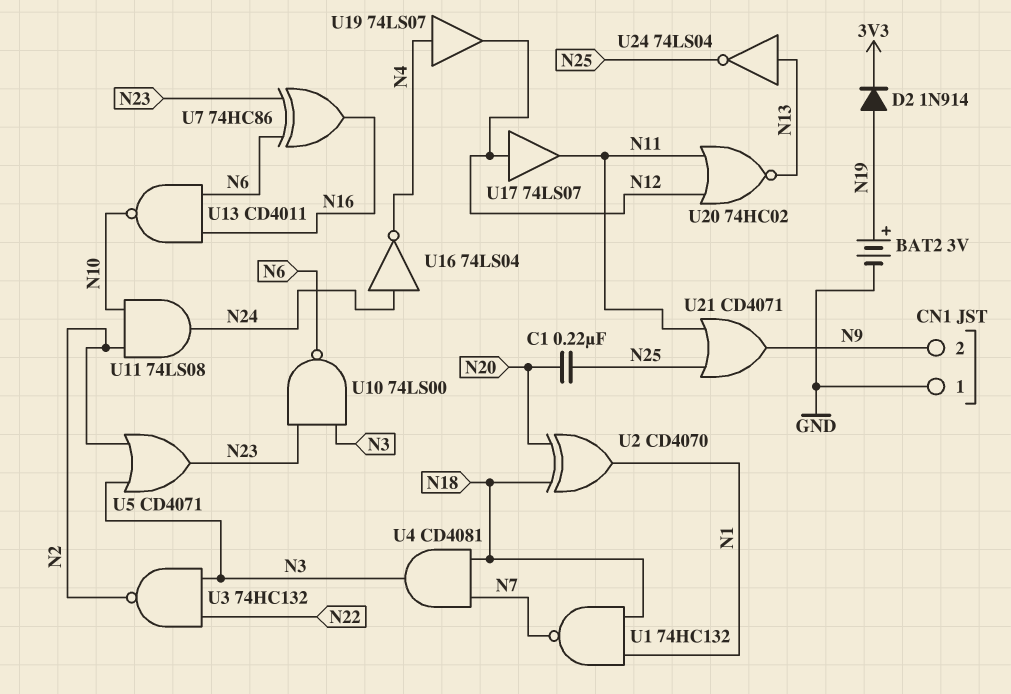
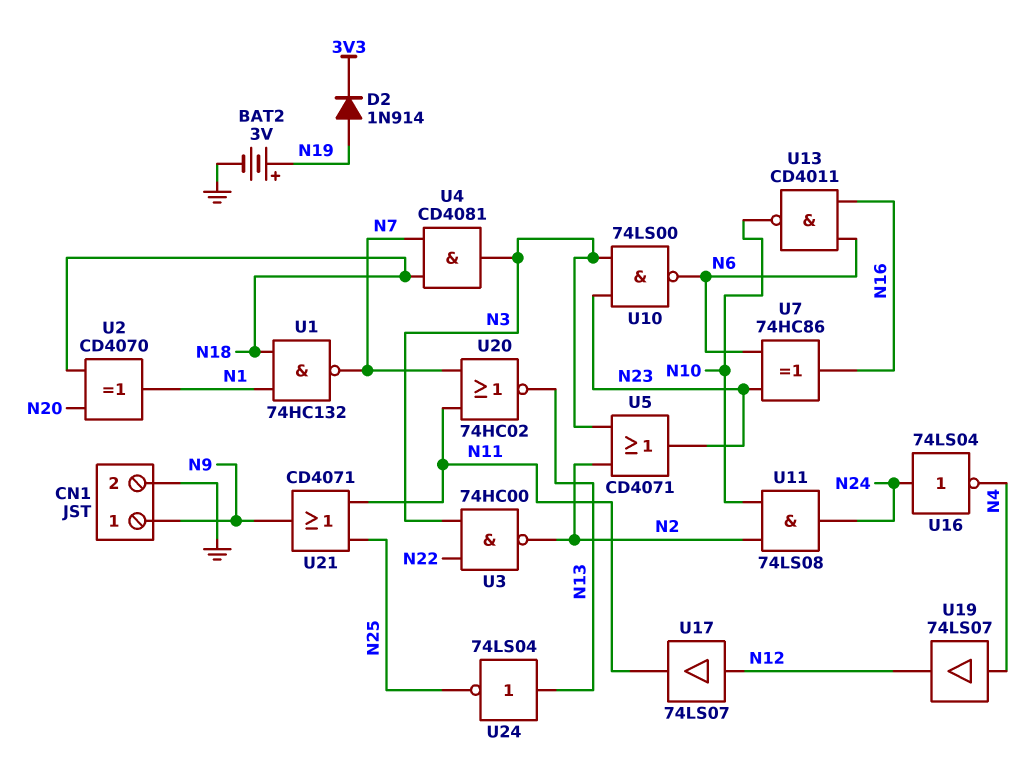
C1: 220nF (N20, N25) -> none
CN1 pin 1: GND -> N9
CN1 pin 2: N9 -> GND
U3: NAND 74HC132 (in N3, in N22, out N2) -> NAND 74HC00 (in N3, in N22, out N2)
U20: NOR 74HC02 (in N11, in N12, out N13) -> NOR 74HC02 (in N7, in N11, out N13)

